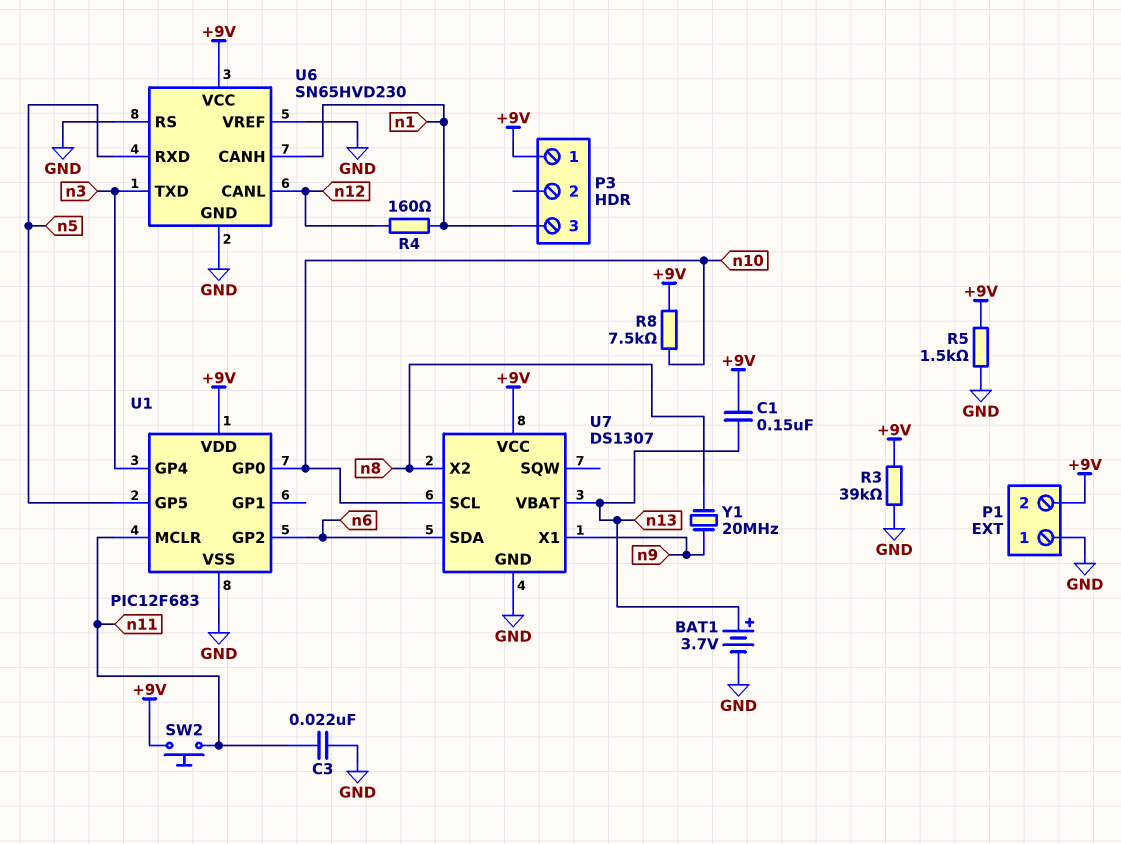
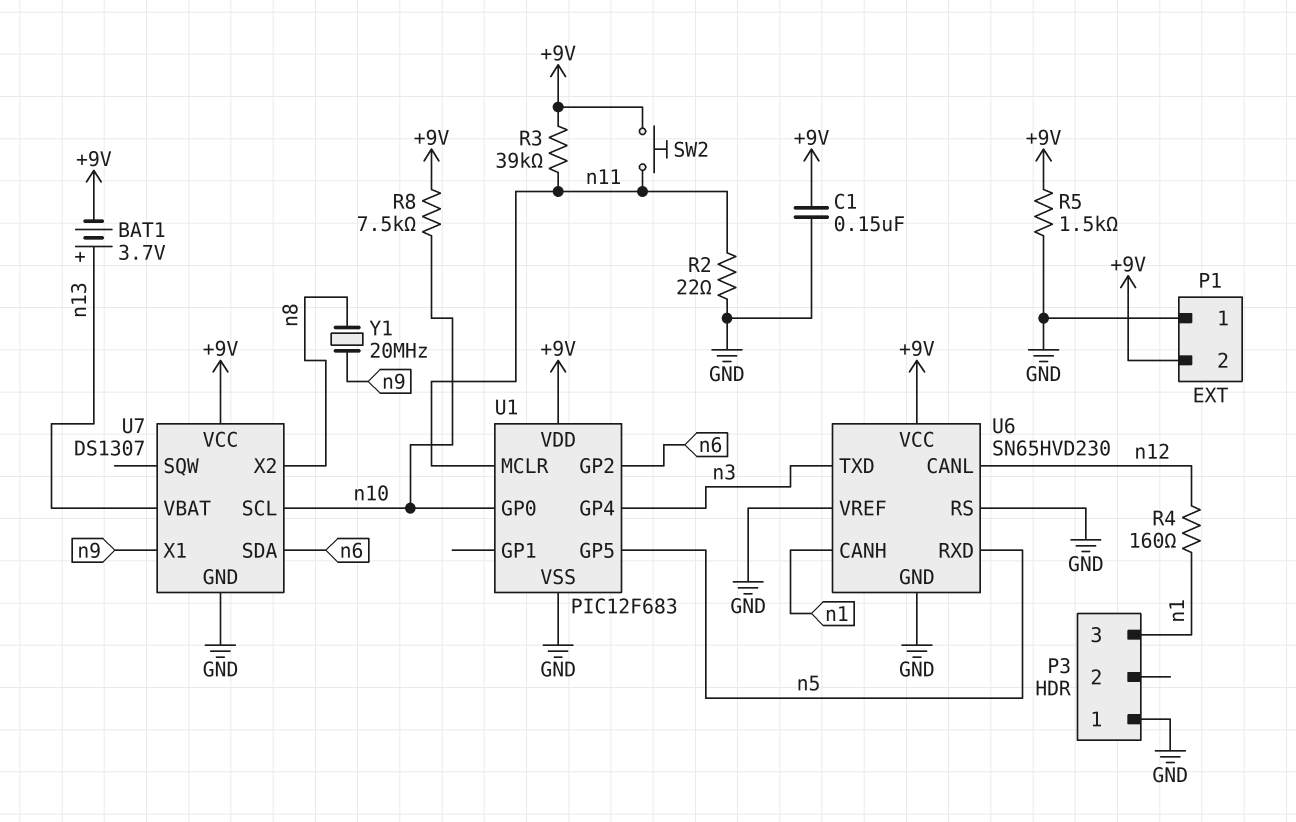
BAT1: 3.7V (plus n13, minus GND) -> 3.7V (plus n13, minus +9V)
C1: 150nF (+9V, n13) -> 150nF (+9V, GND)
C3: 22nF (GND, n11) -> none
P3 pin 1: +9V -> GND
R2: none -> 22 (GND, n11)
R3: 39k (+9V, GND) -> 39k (+9V, n11)

